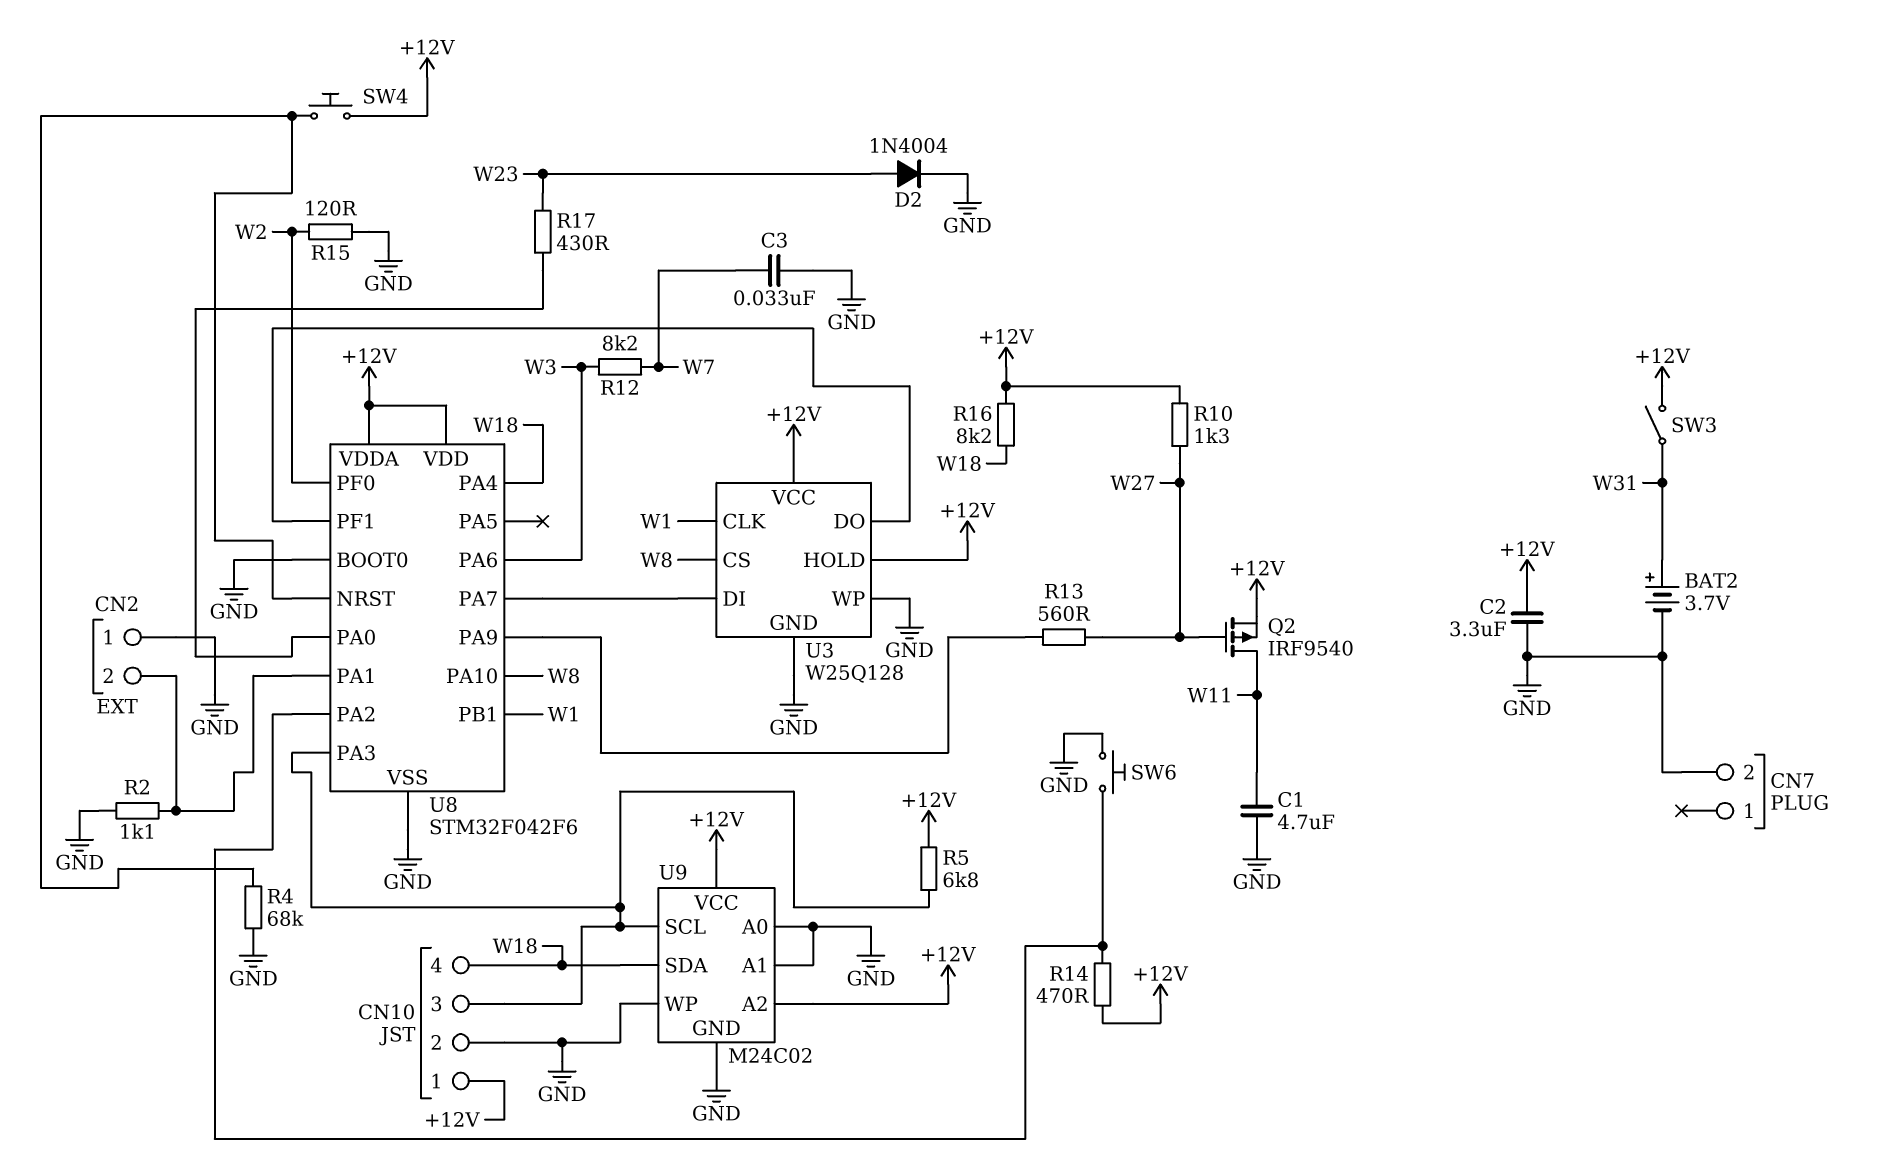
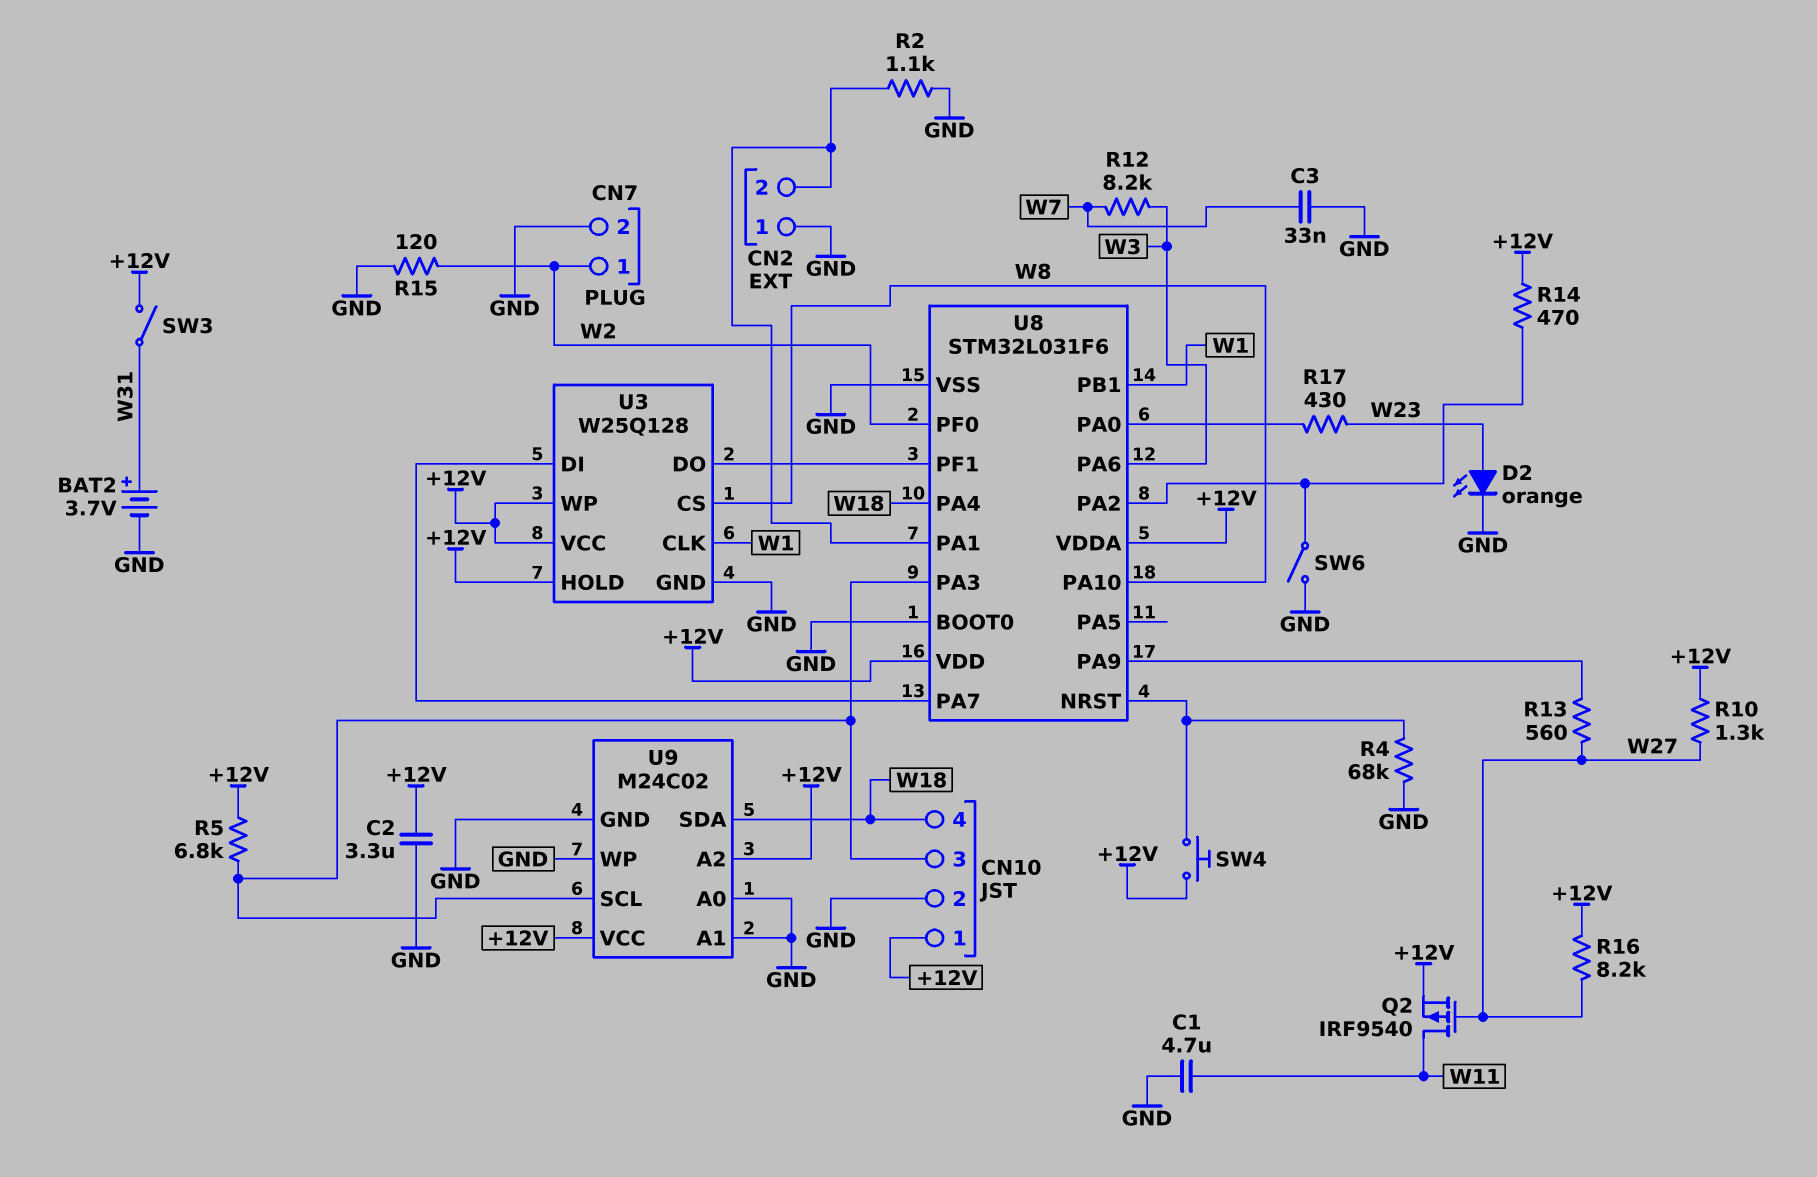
CN7 pin 1: none -> W2
D2: diode 1N4004 (A W23, K GND) -> LED orange (A W23, K GND)
R16: 8.2k (+12V, W18) -> 8.2k (+12V, W27)
SW6: button (GND, U8/PA2) -> switch (GND, U8/PA2)
U3 pin WP: GND -> +12V
U8: STM32F042F6 -> STM32L031F6

